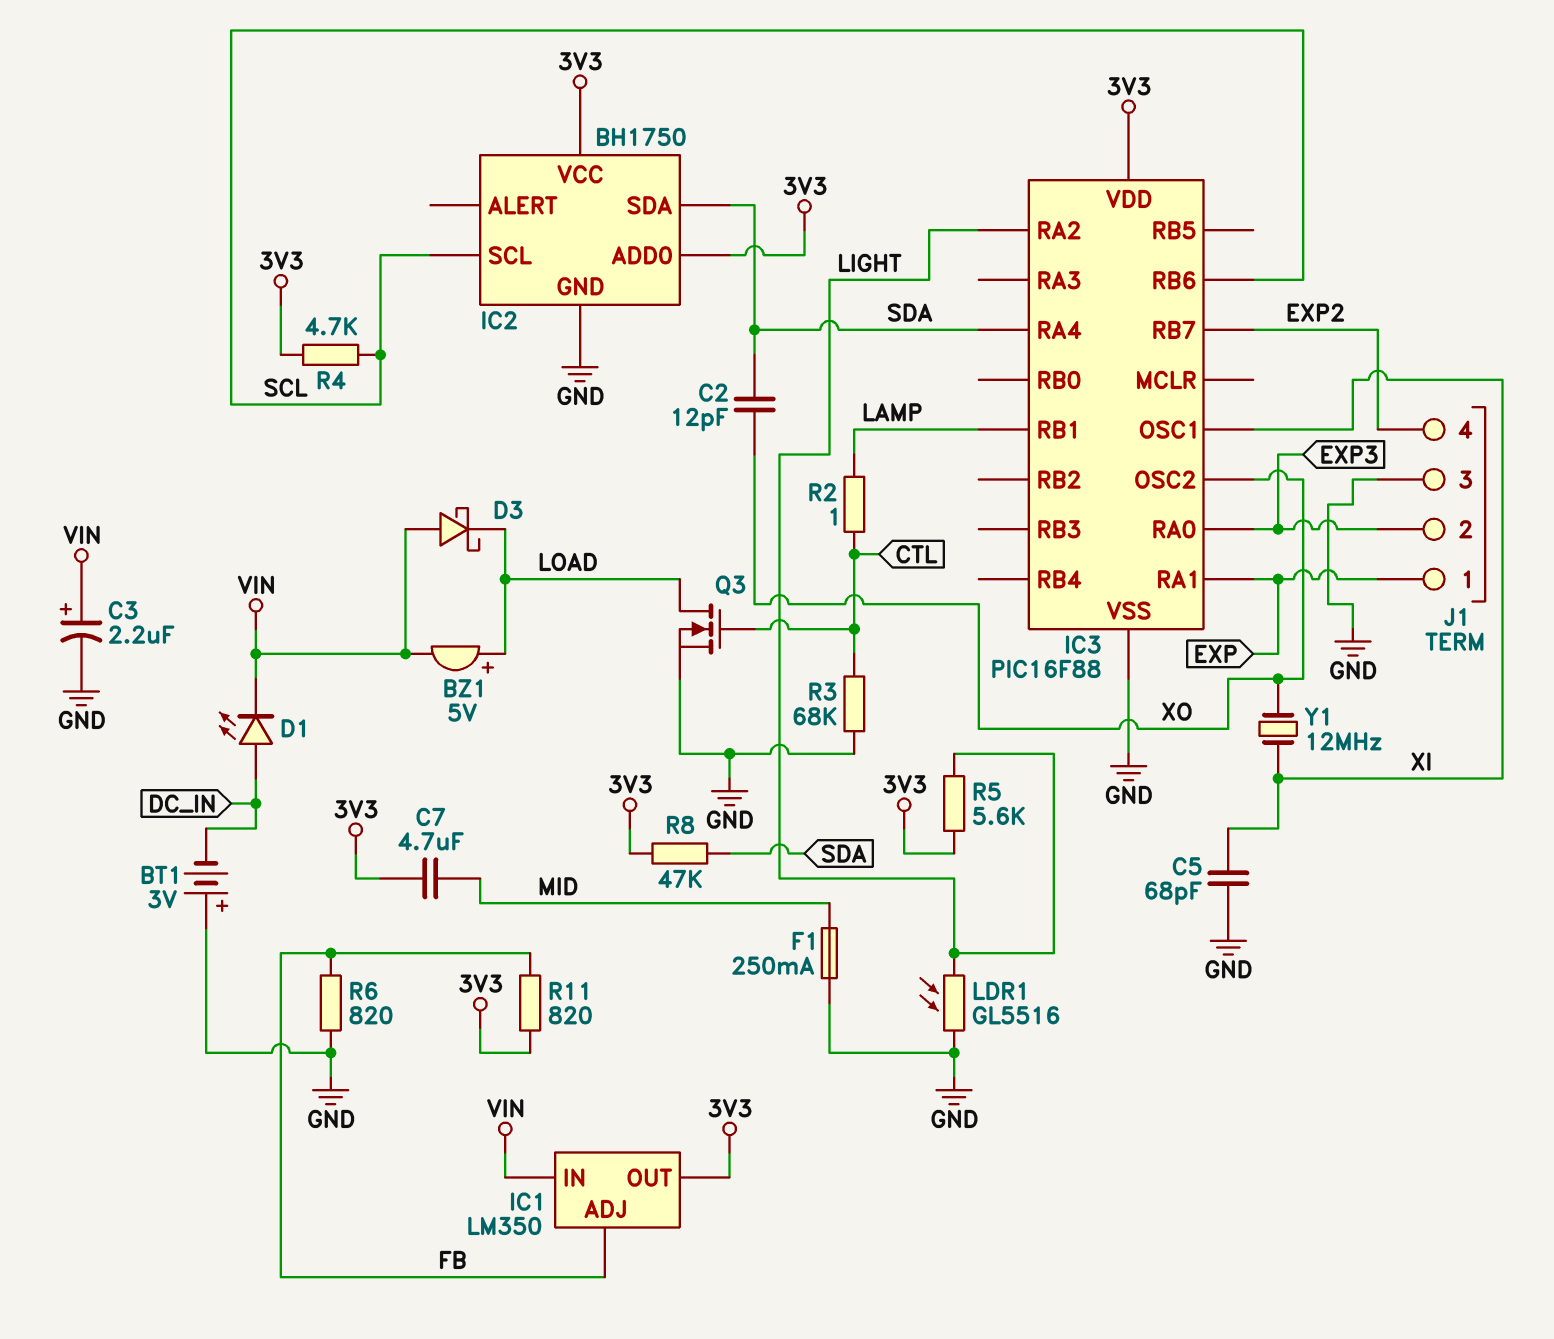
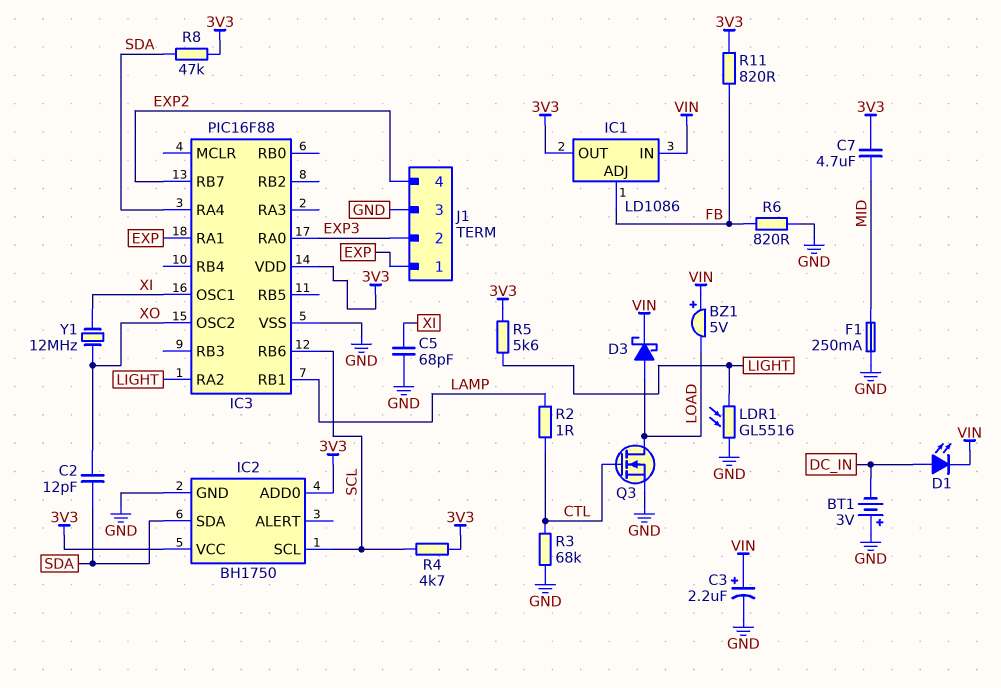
BZ1: buzzer 5V (plus LOAD, minus VIN) -> buzzer 5V (plus VIN, minus LOAD)
D3: schottky (A VIN, K LOAD) -> schottky (A LOAD, K VIN)
IC1: LM350 -> LD1086

